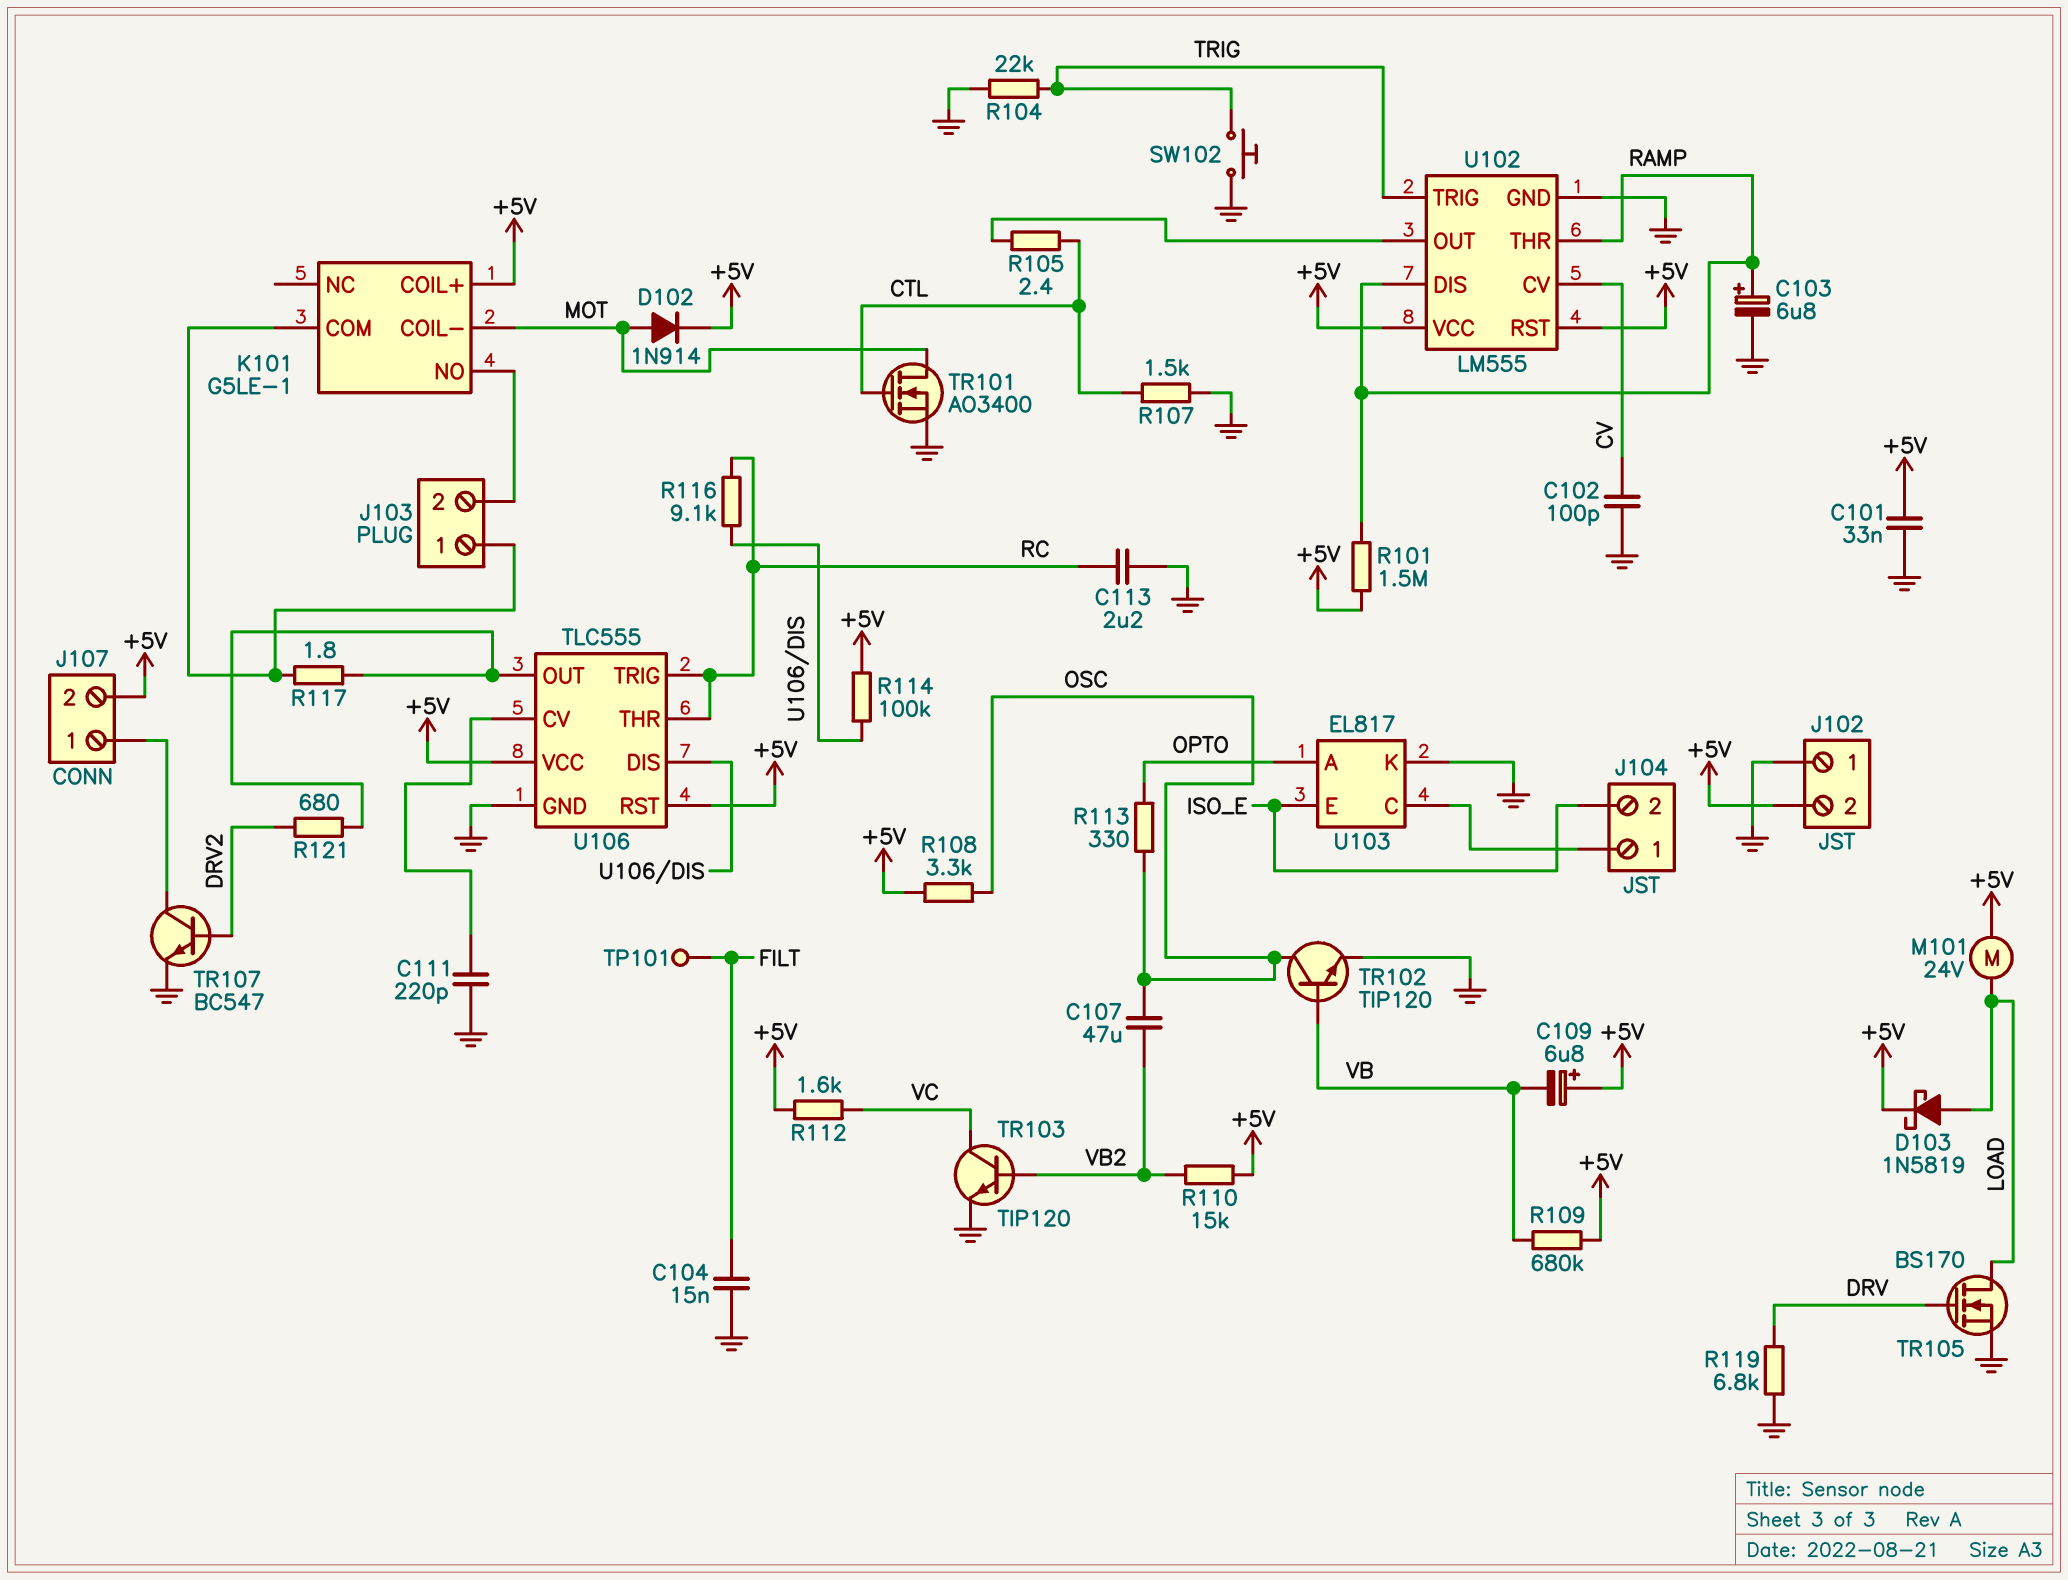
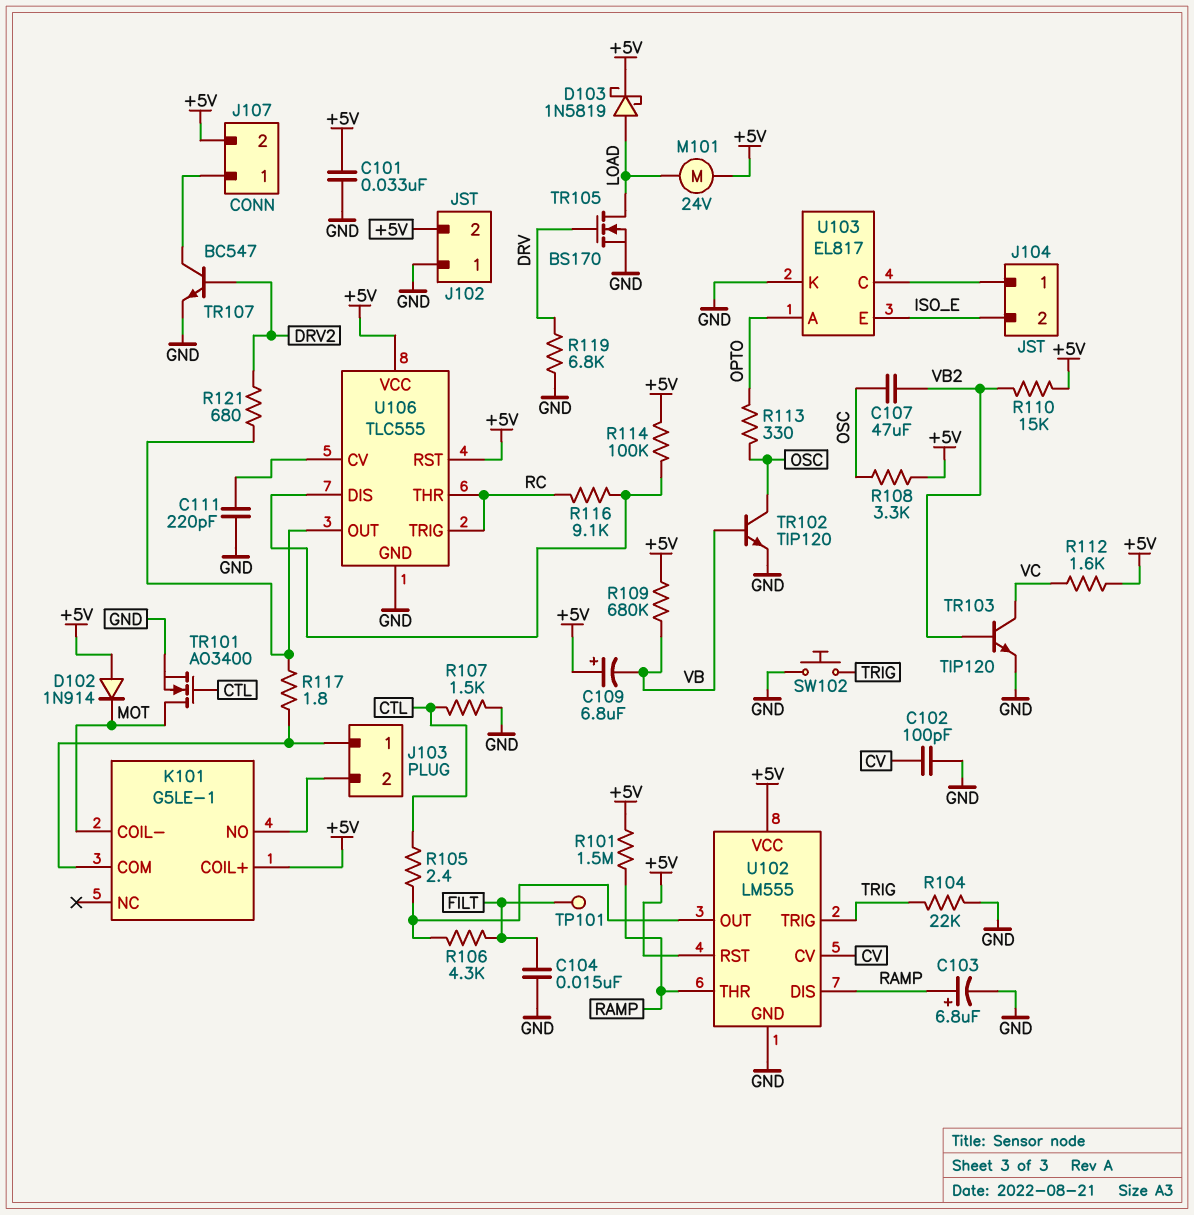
C113: 2.2uF (GND, RC) -> none
D102: diode 1N914 (A MOT, K +5V) -> diode 1N914 (A +5V, K MOT)
R106: none -> 4.3k (FILT, U102/OUT)

